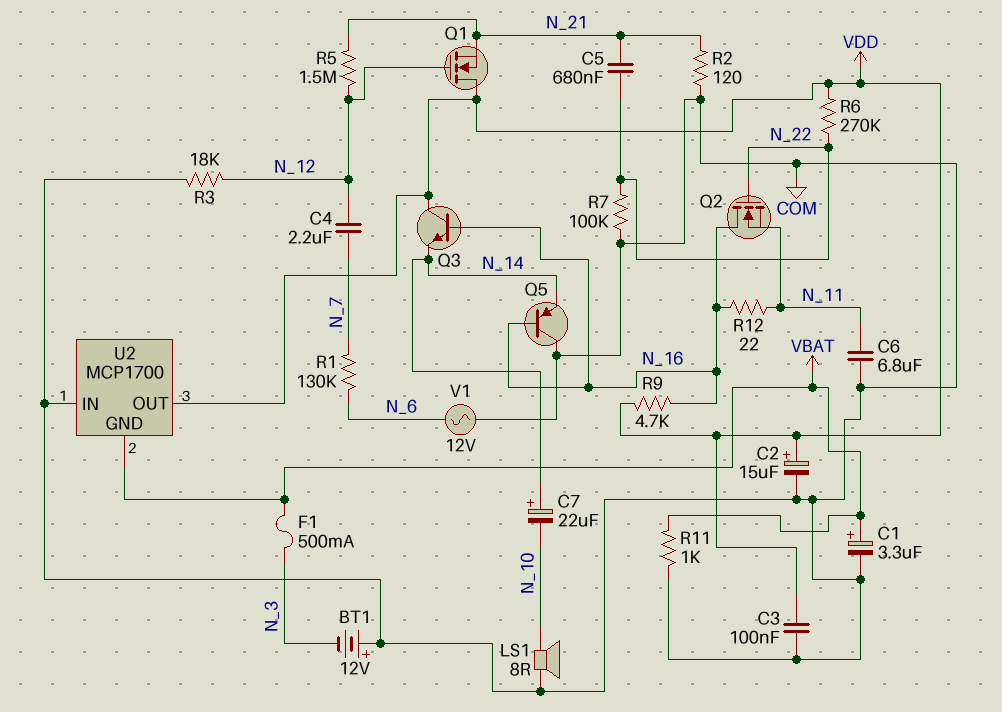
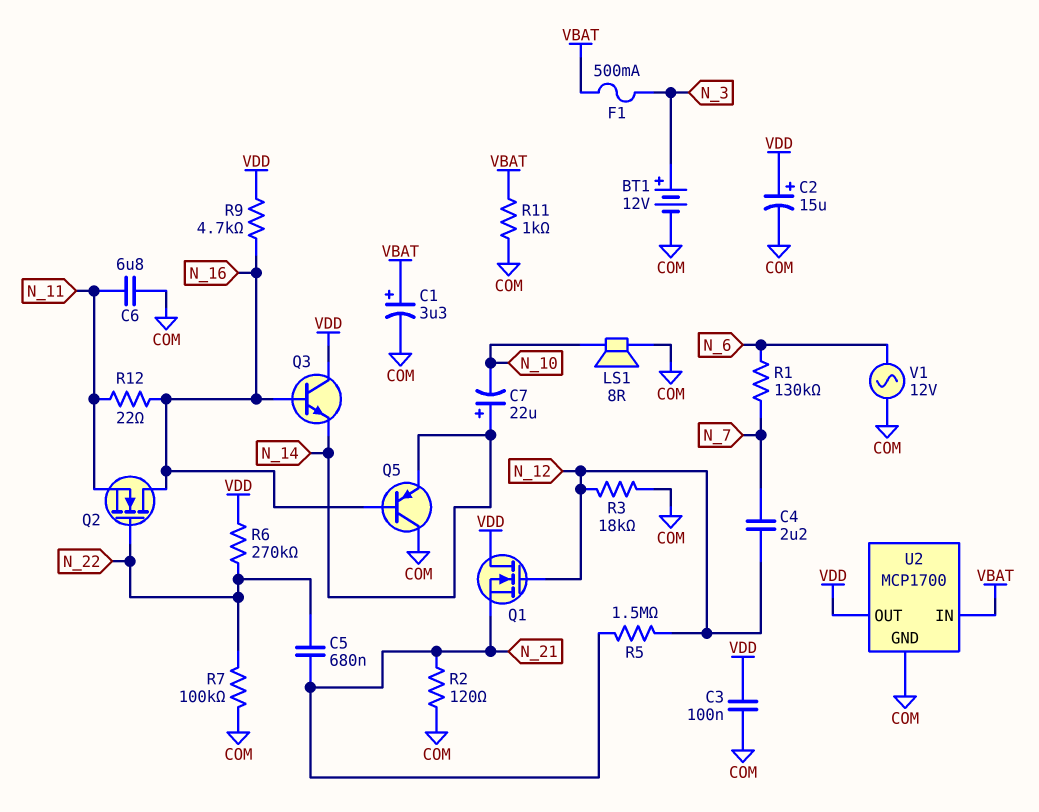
BT1: 12V (plus COM, minus N_3) -> 12V (plus N_3, minus COM)
U2 pin GND: VBAT -> COM
U2 pin IN: COM -> VBAT

